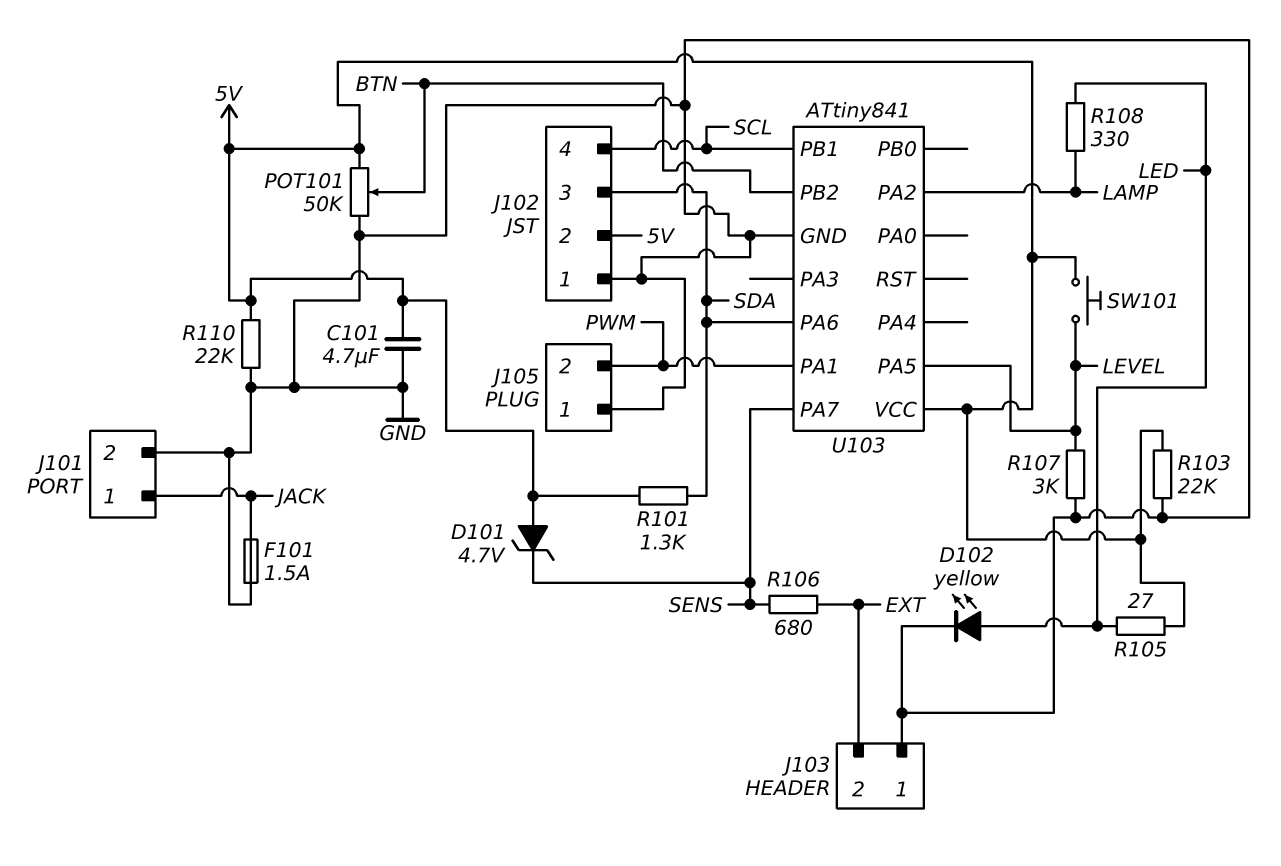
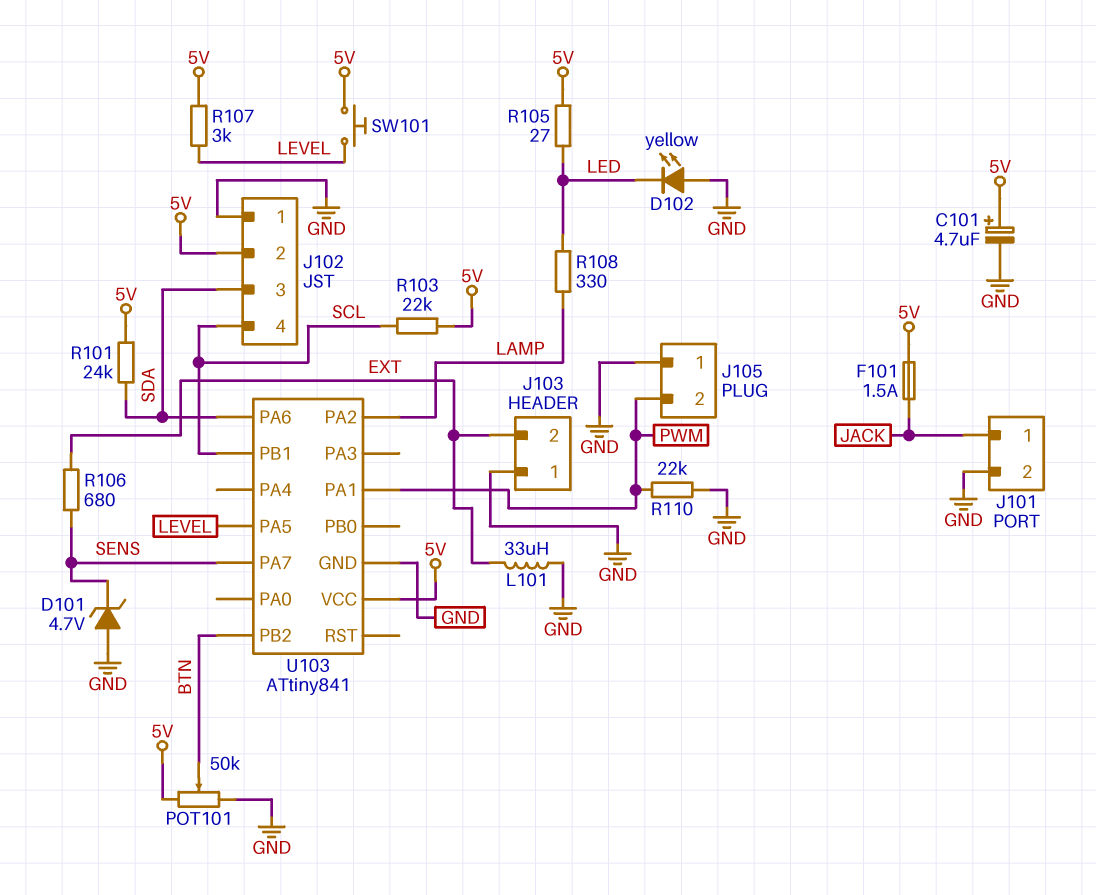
C101: 4.7uF (5V, GND) -> 4.7uF (plus 5V, minus GND)
D101: zener 4.7V (A 5V, K SENS) -> zener 4.7V (A GND, K SENS)
D102: LED yellow (A LED, K GND) -> LED yellow (A GND, K LED)
F101: 1.5A (GND, JACK) -> 1.5A (5V, JACK)
L101: none -> 33uH (EXT, GND)
R101: 1.3k (5V, SDA) -> 24k (5V, SDA)
R103: 22k (5V, GND) -> 22k (5V, SCL)
R107: 3k (GND, LEVEL) -> 3k (5V, LEVEL)
R110: 22k (5V, GND) -> 22k (GND, PWM)

